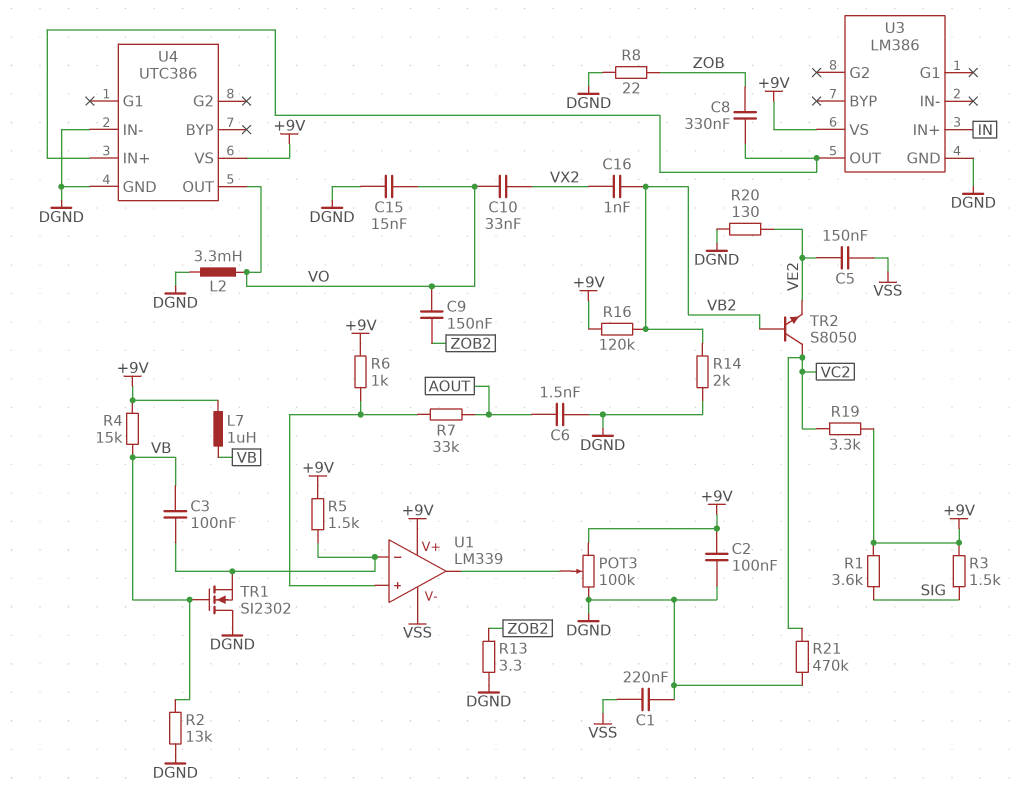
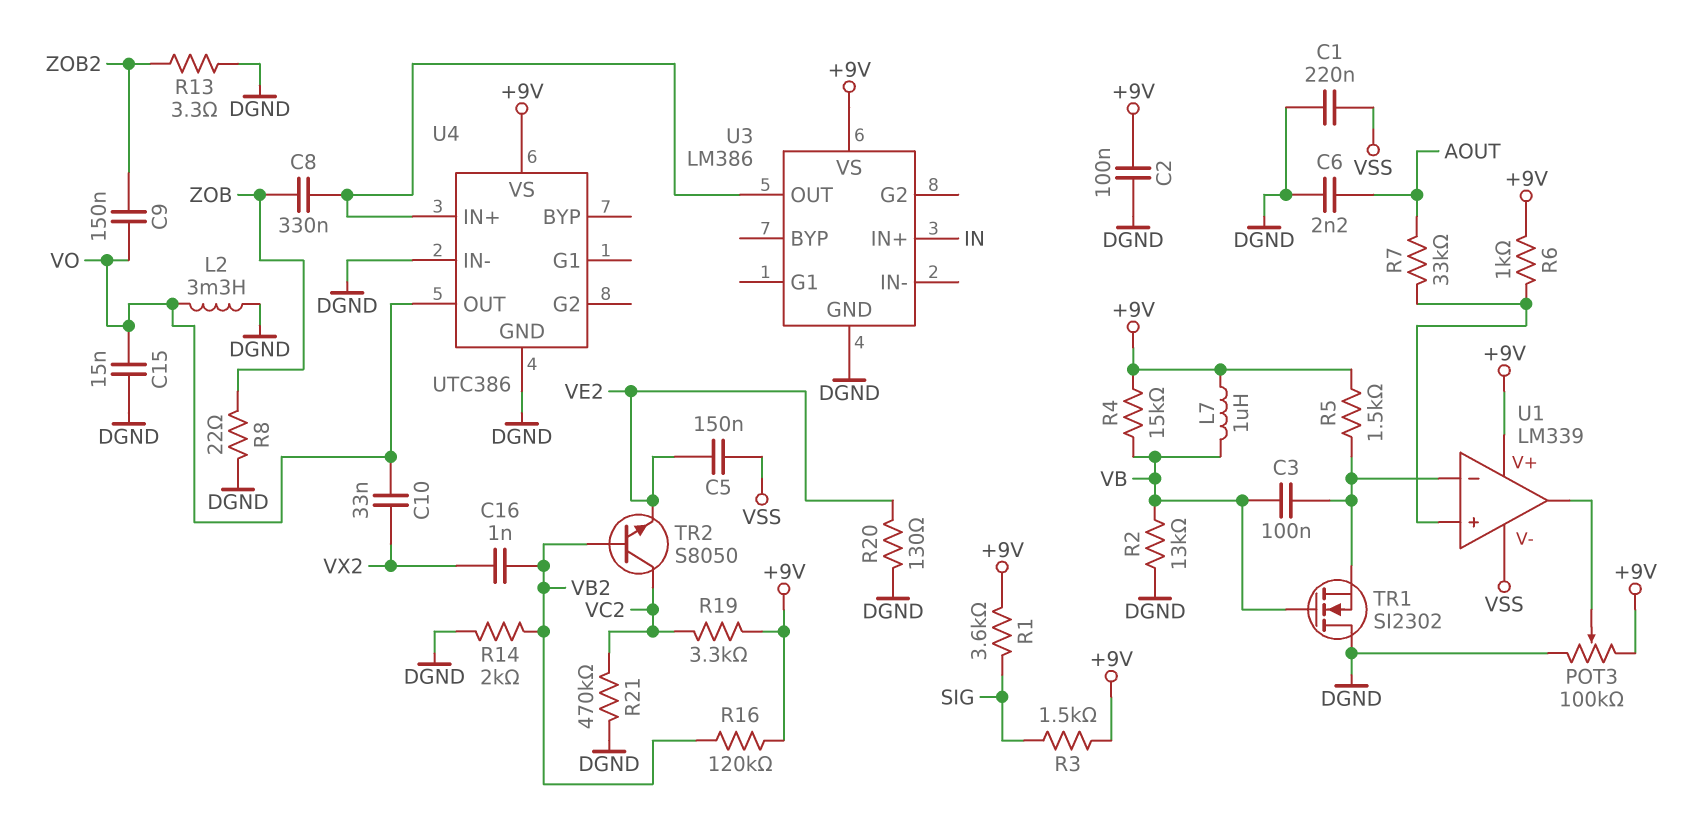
C6: 1.5nF (AOUT, DGND) -> 2.2nF (AOUT, DGND)

